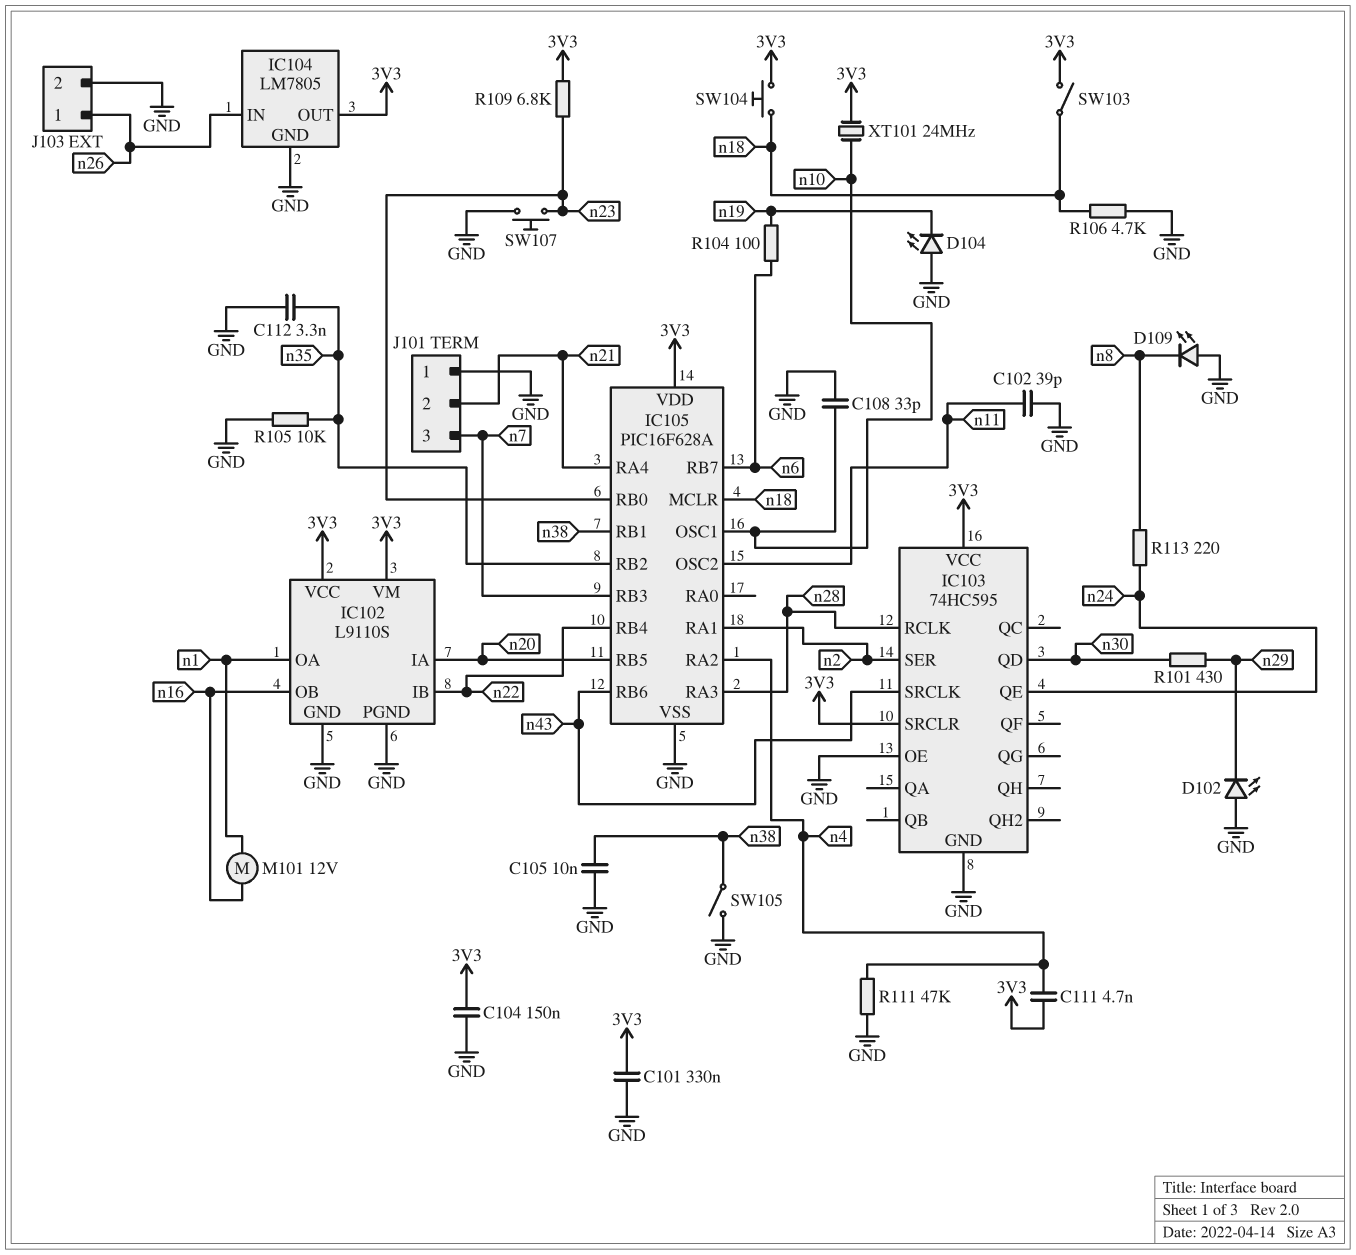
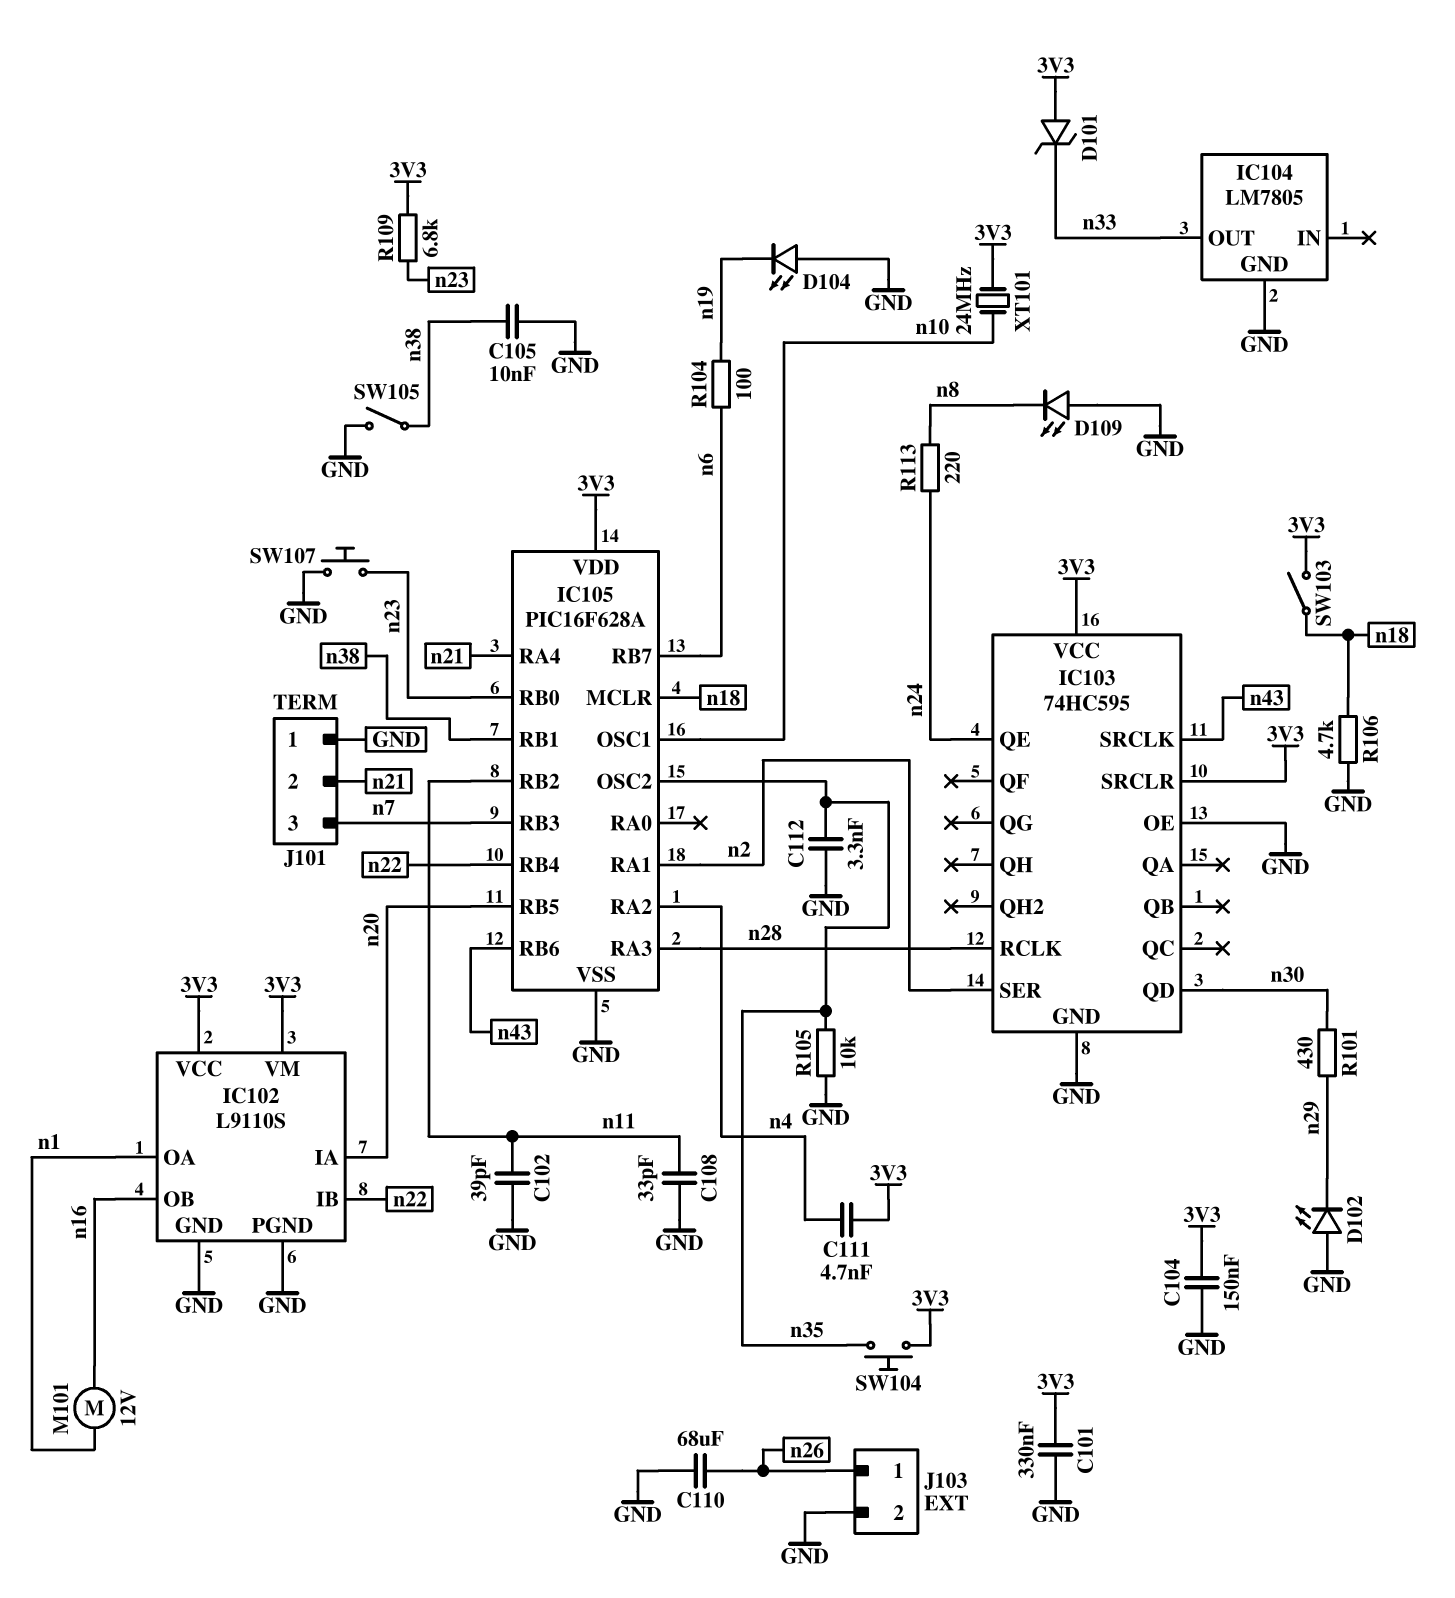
C108: 33pF (GND, n10) -> 33pF (GND, n11)
C110: none -> 68uF (GND, n26)
D101: none -> zener (A 3V3, K n33)
IC104 pin IN: n26 -> none
IC104 pin OUT: 3V3 -> n33
IC105 pin OSC2: n11 -> n35
IC105 pin RB2: n35 -> n11
R111: 47k (GND, n4) -> none
SW104: button (3V3, n18) -> button (3V3, n35)

